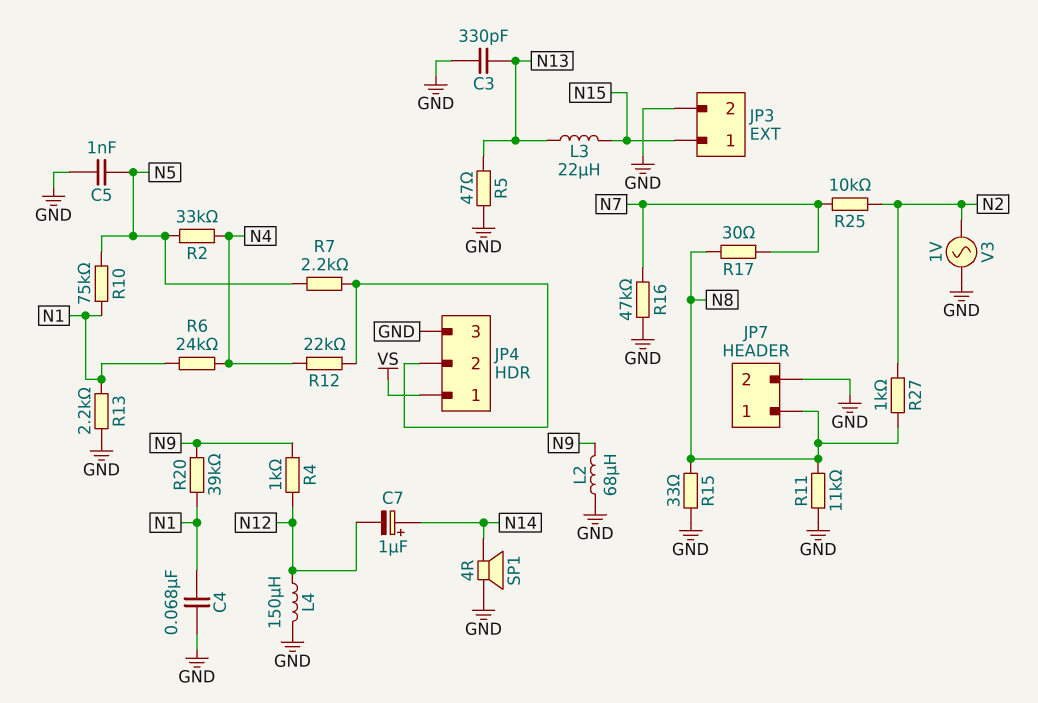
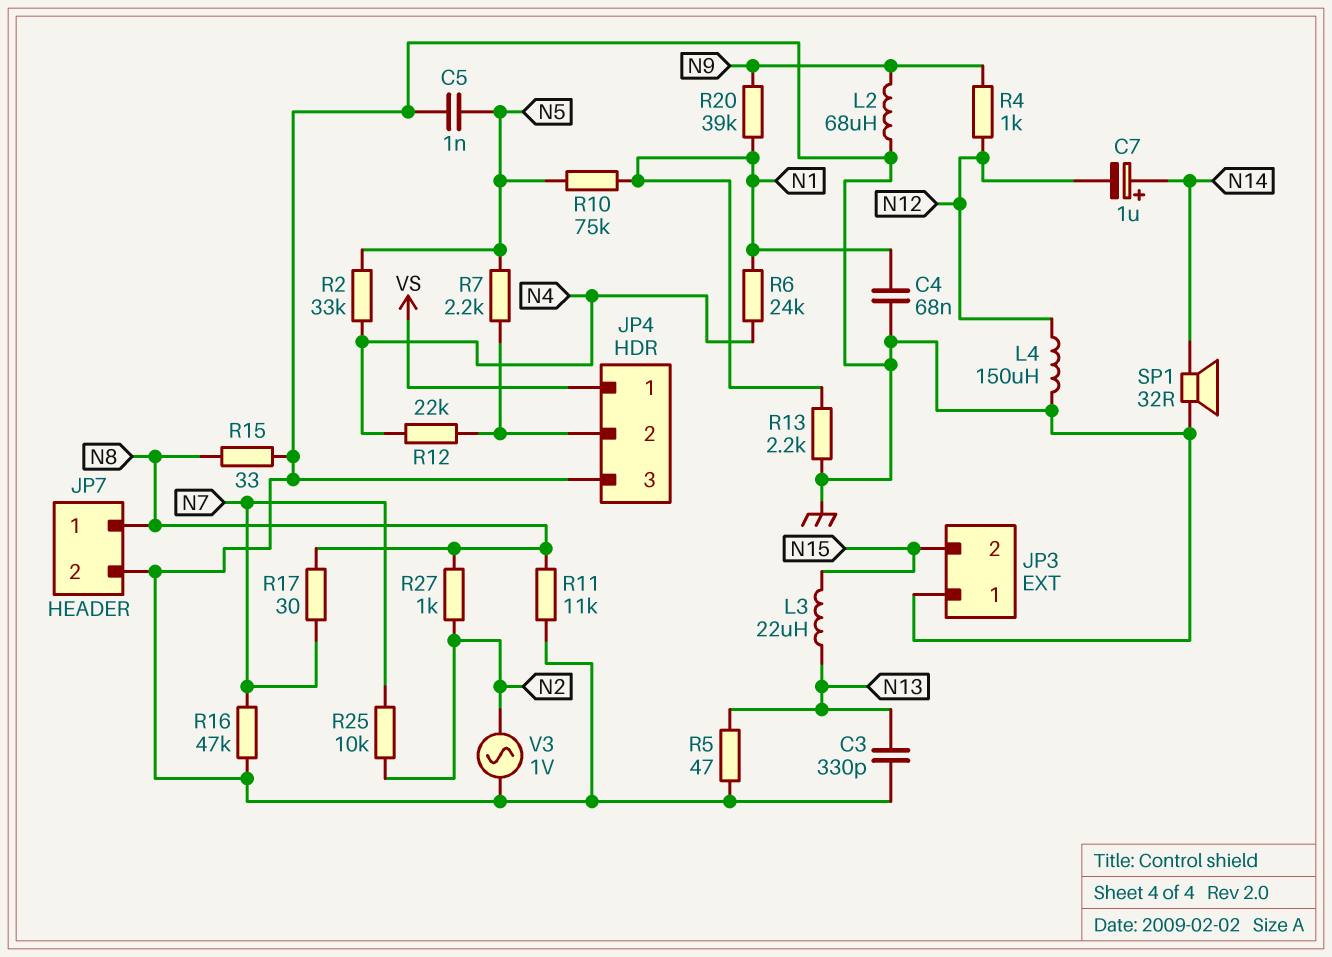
JP3 pin 1: N15 -> GND
JP3 pin 2: GND -> N15
SP1: speaker 4R (GND, N14) -> speaker 32R (GND, N14)

